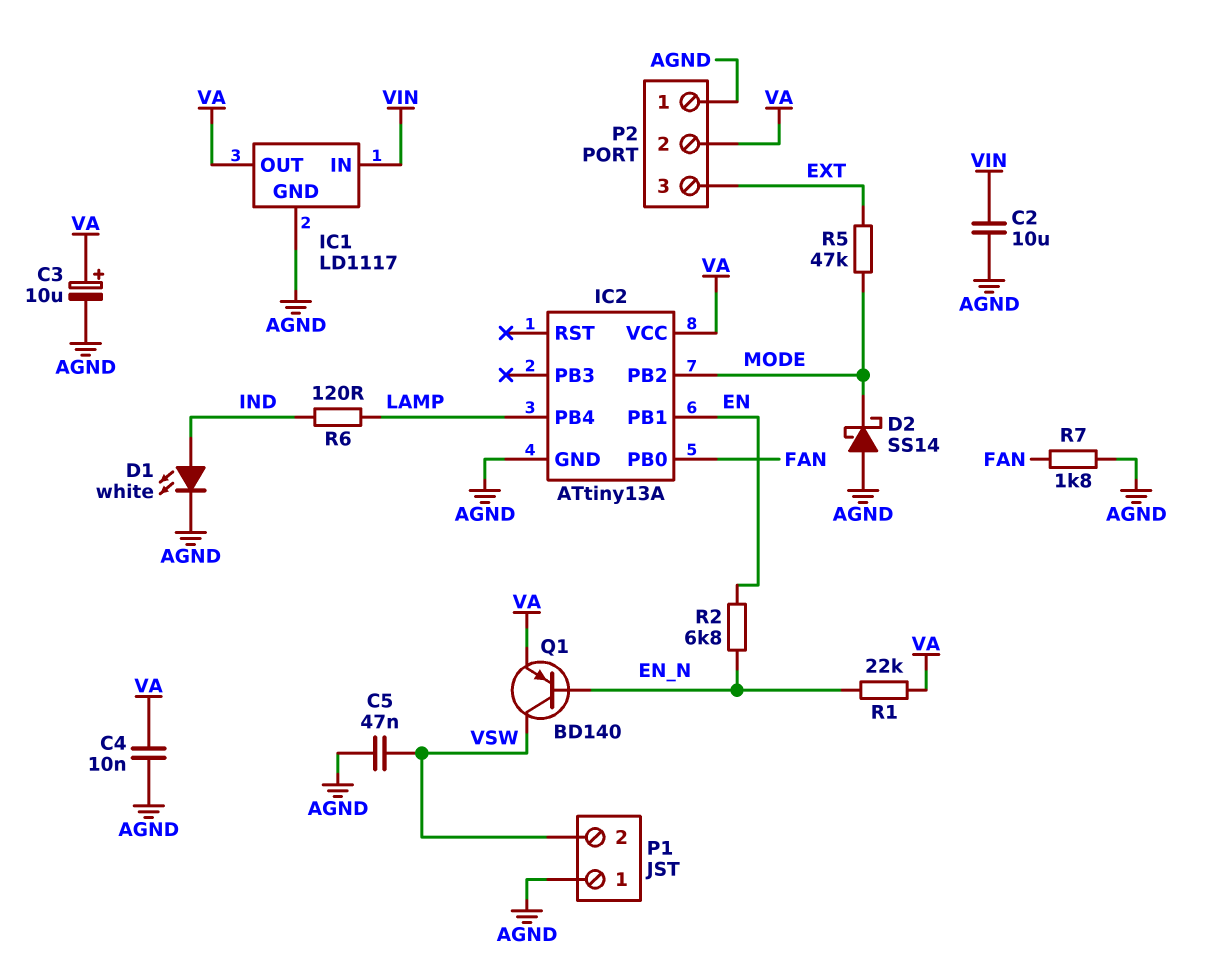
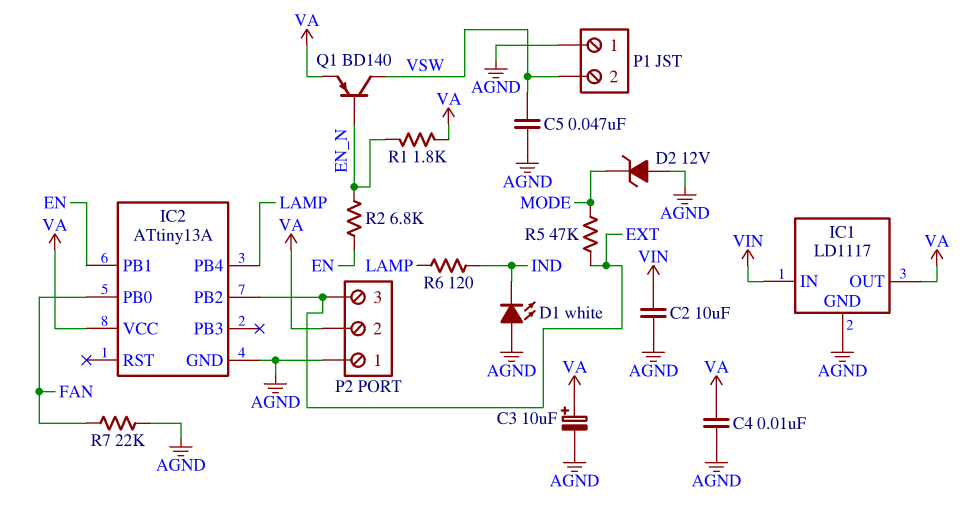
D1: LED white (A IND, K AGND) -> LED white (A AGND, K IND)
D2: schottky SS14 (A AGND, K MODE) -> zener 12V (A AGND, K MODE)
IC2 pin PB2: MODE -> EXT
R1: 22k (EN_N, VA) -> 1.8k (EN_N, VA)
R7: 1.8k (AGND, FAN) -> 22k (AGND, FAN)

